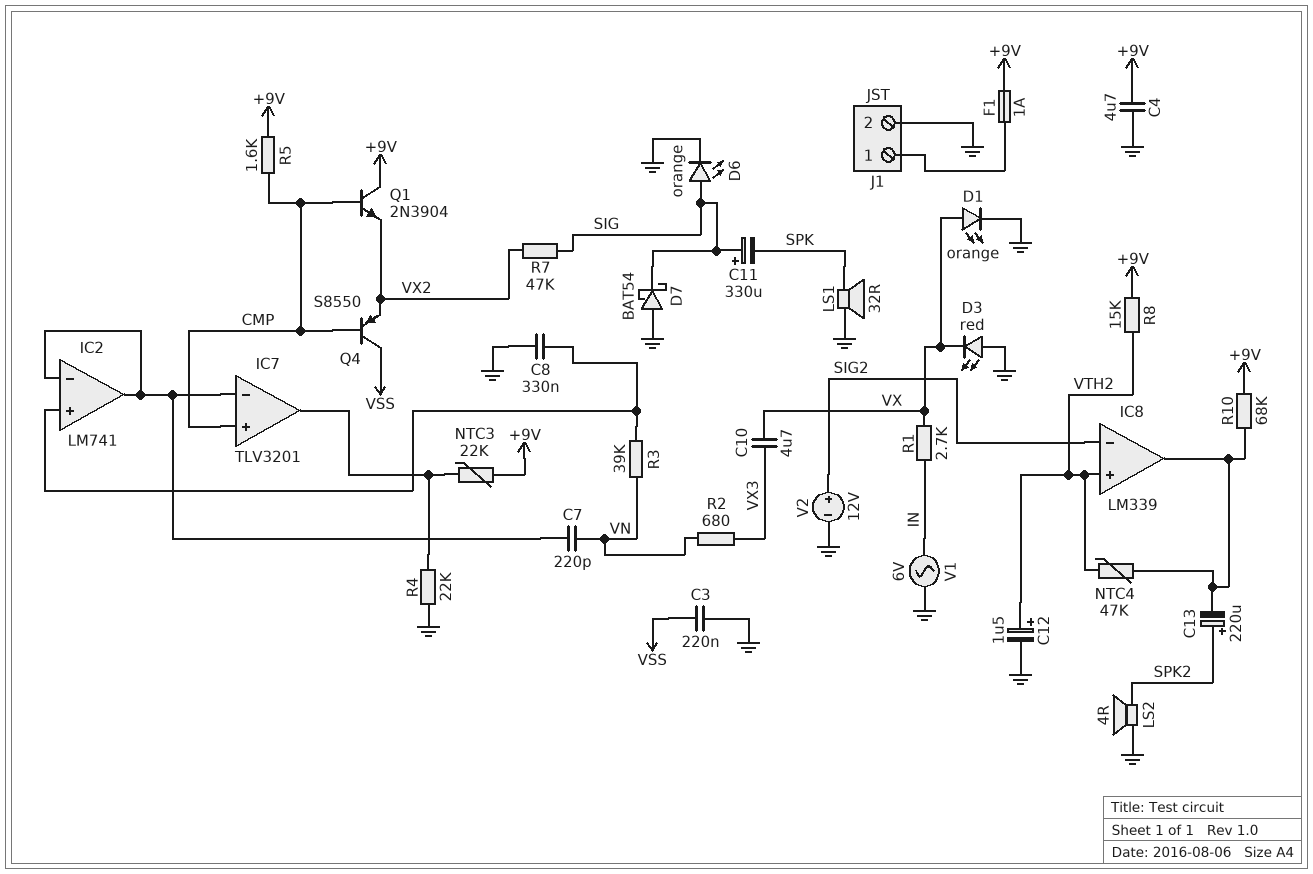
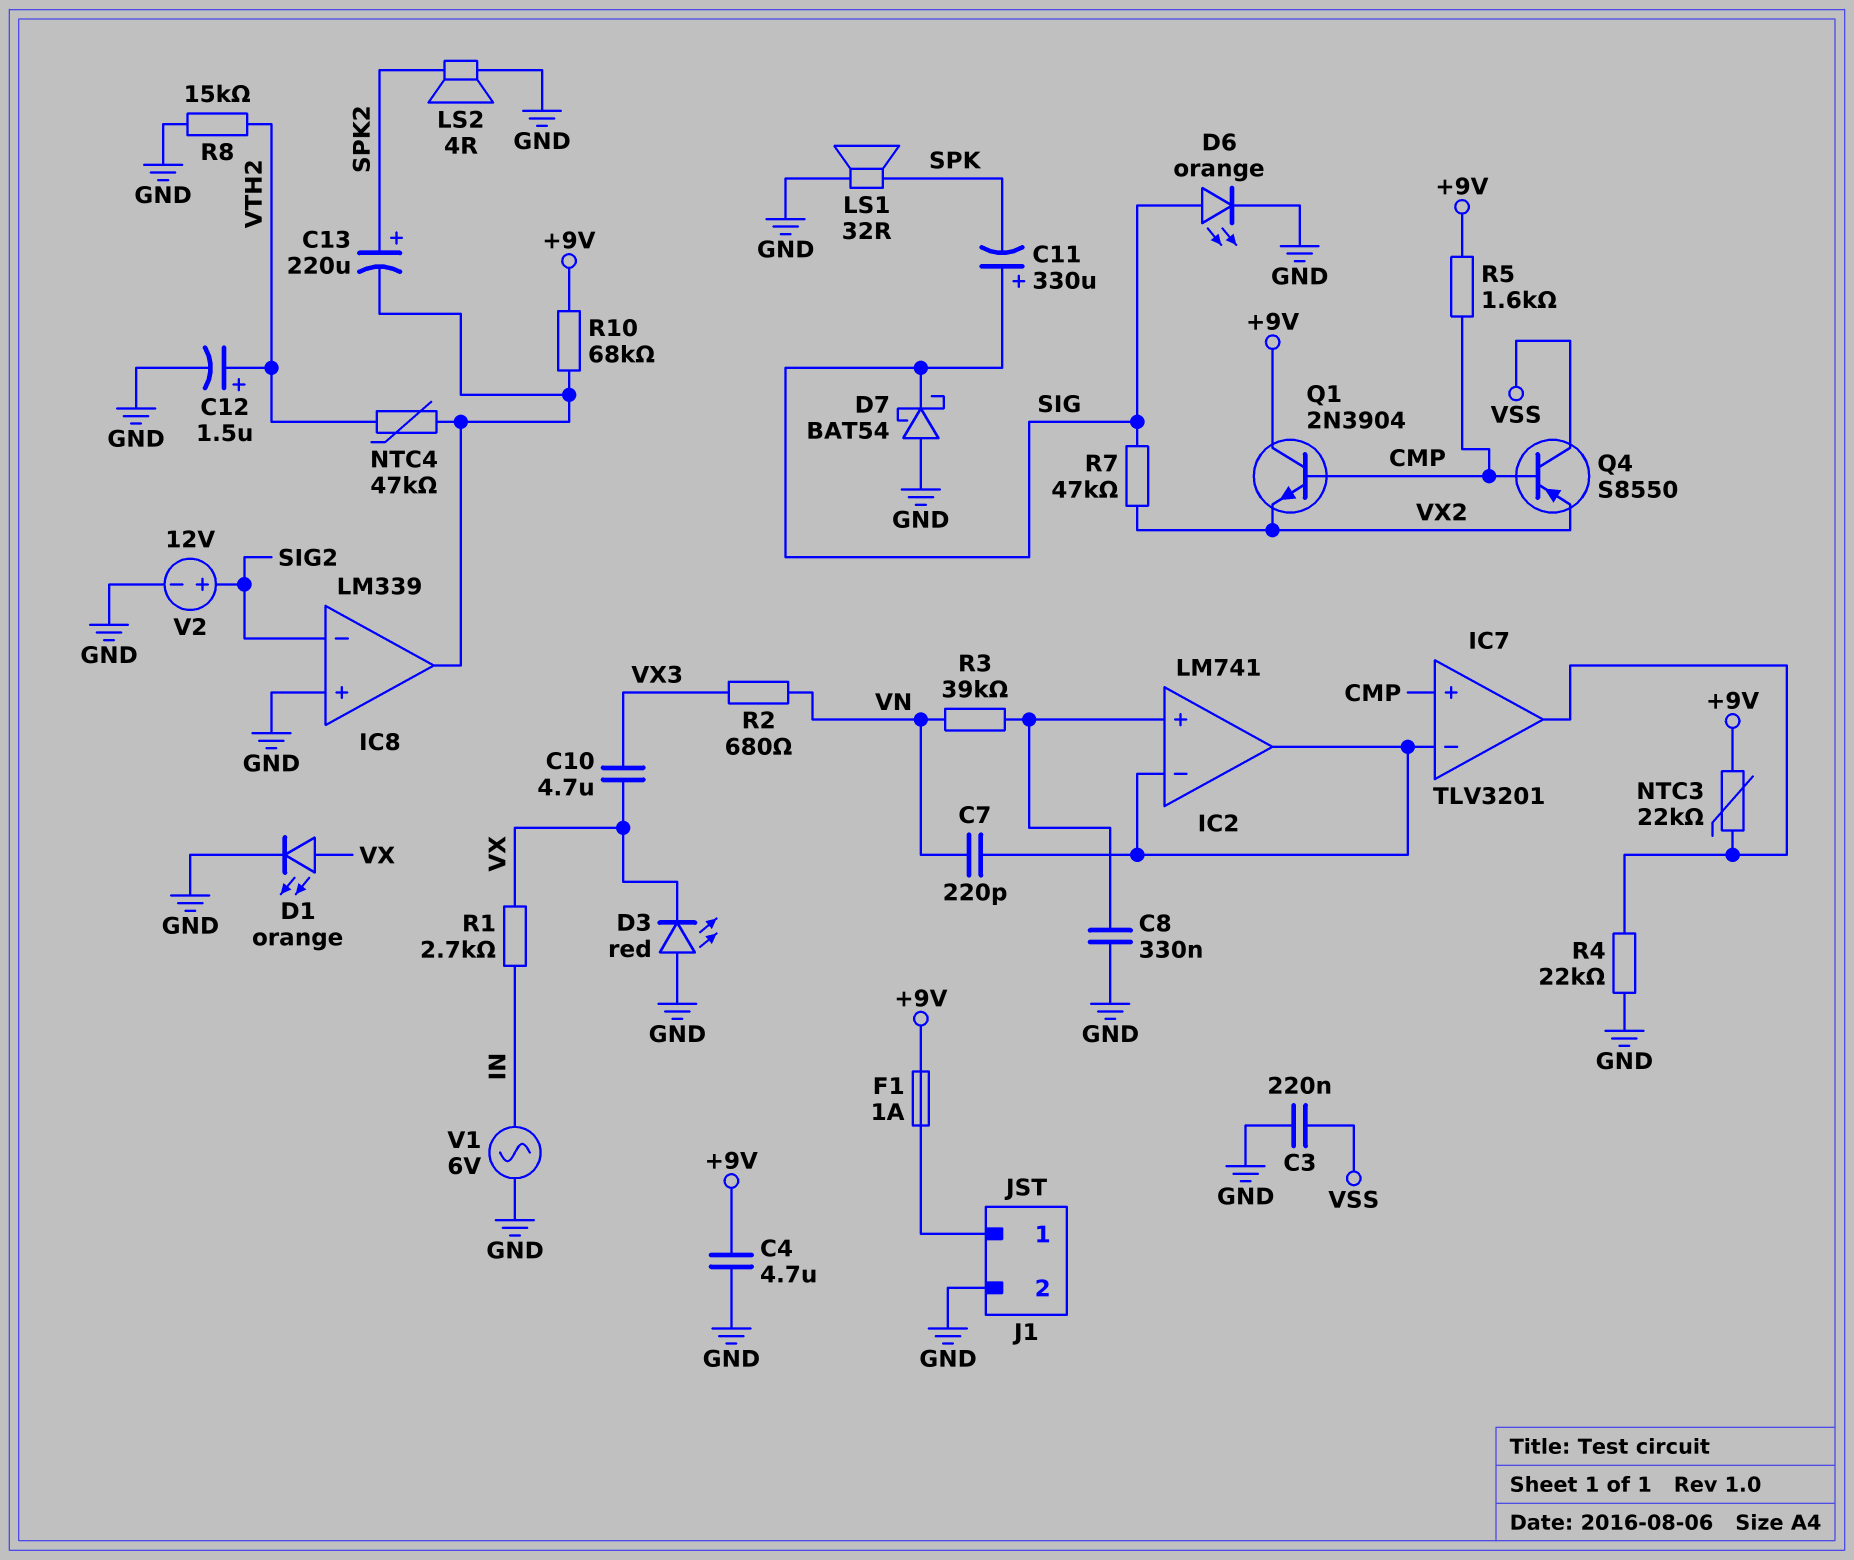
IC8 pin in+: VTH2 -> GND
R8: 15k (+9V, VTH2) -> 15k (GND, VTH2)

